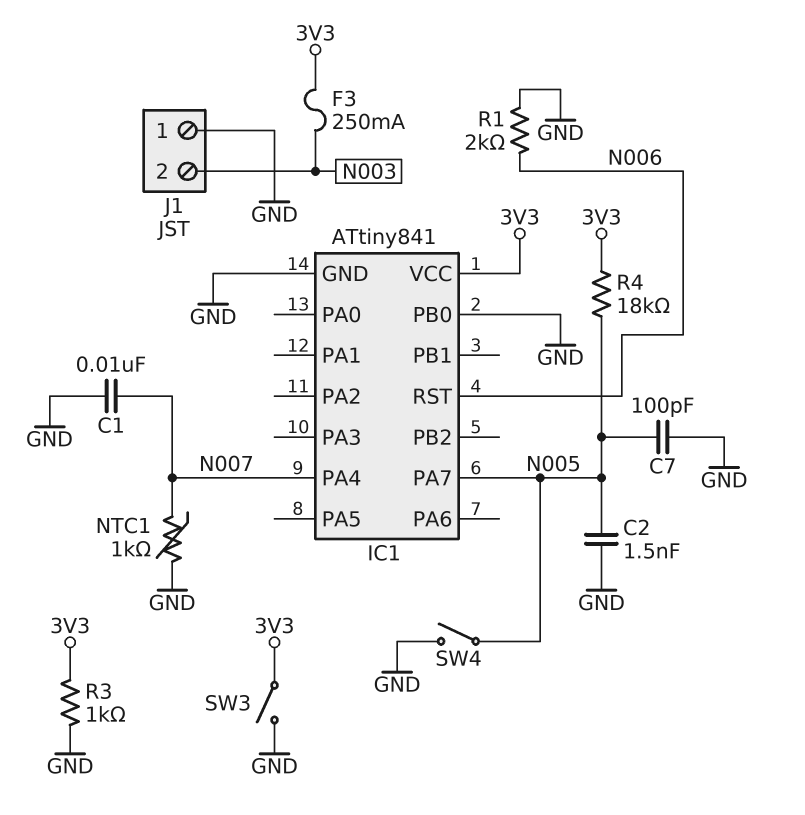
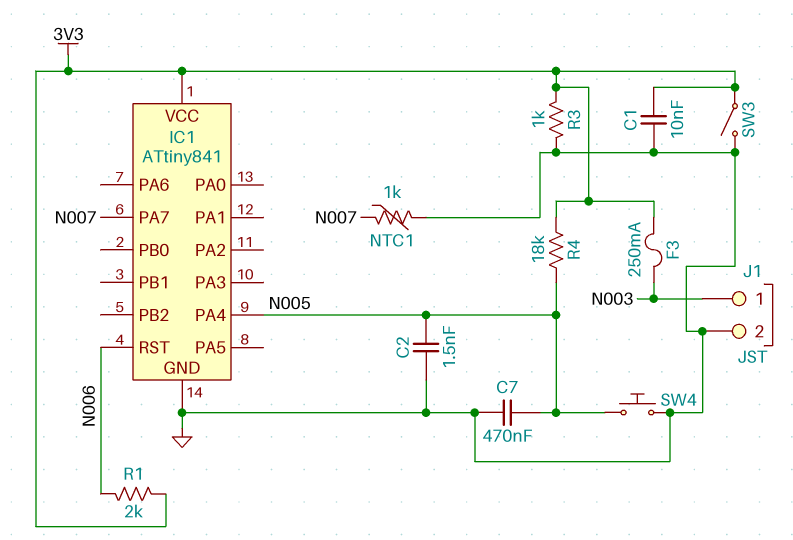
C1: 10nF (GND, N007) -> 10nF (3V3, GND)
C7: 100pF (GND, N005) -> 470nF (GND, N005)
IC1 pin PA4: N007 -> N005
IC1 pin PA7: N005 -> N007
IC1 pin PB0: GND -> none
J1 pin 1: GND -> N003
J1 pin 2: N003 -> GND
R1: 2k (GND, N006) -> 2k (3V3, N006)
SW4: switch (GND, N005) -> button (GND, N005)

